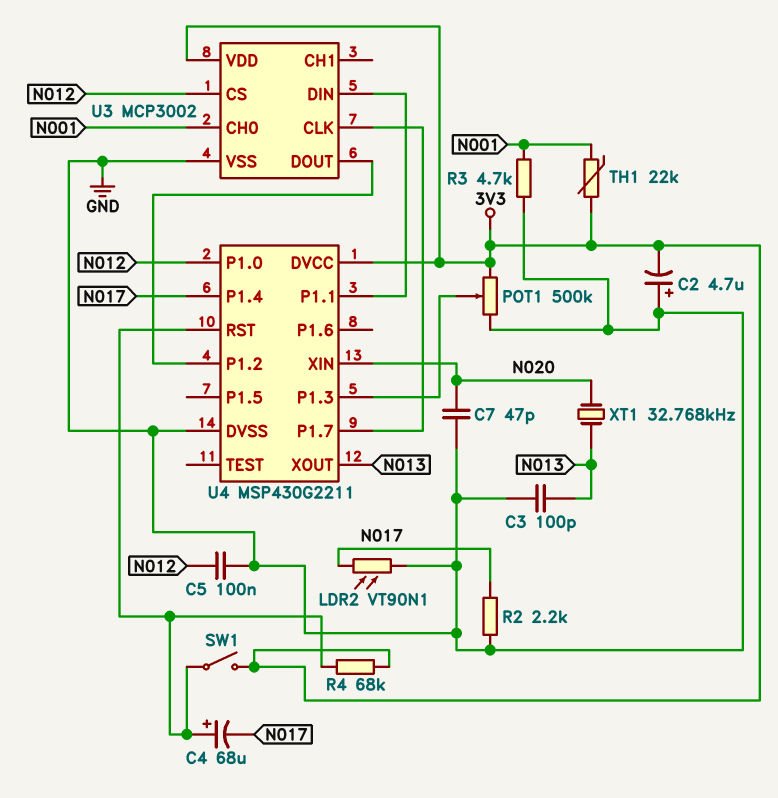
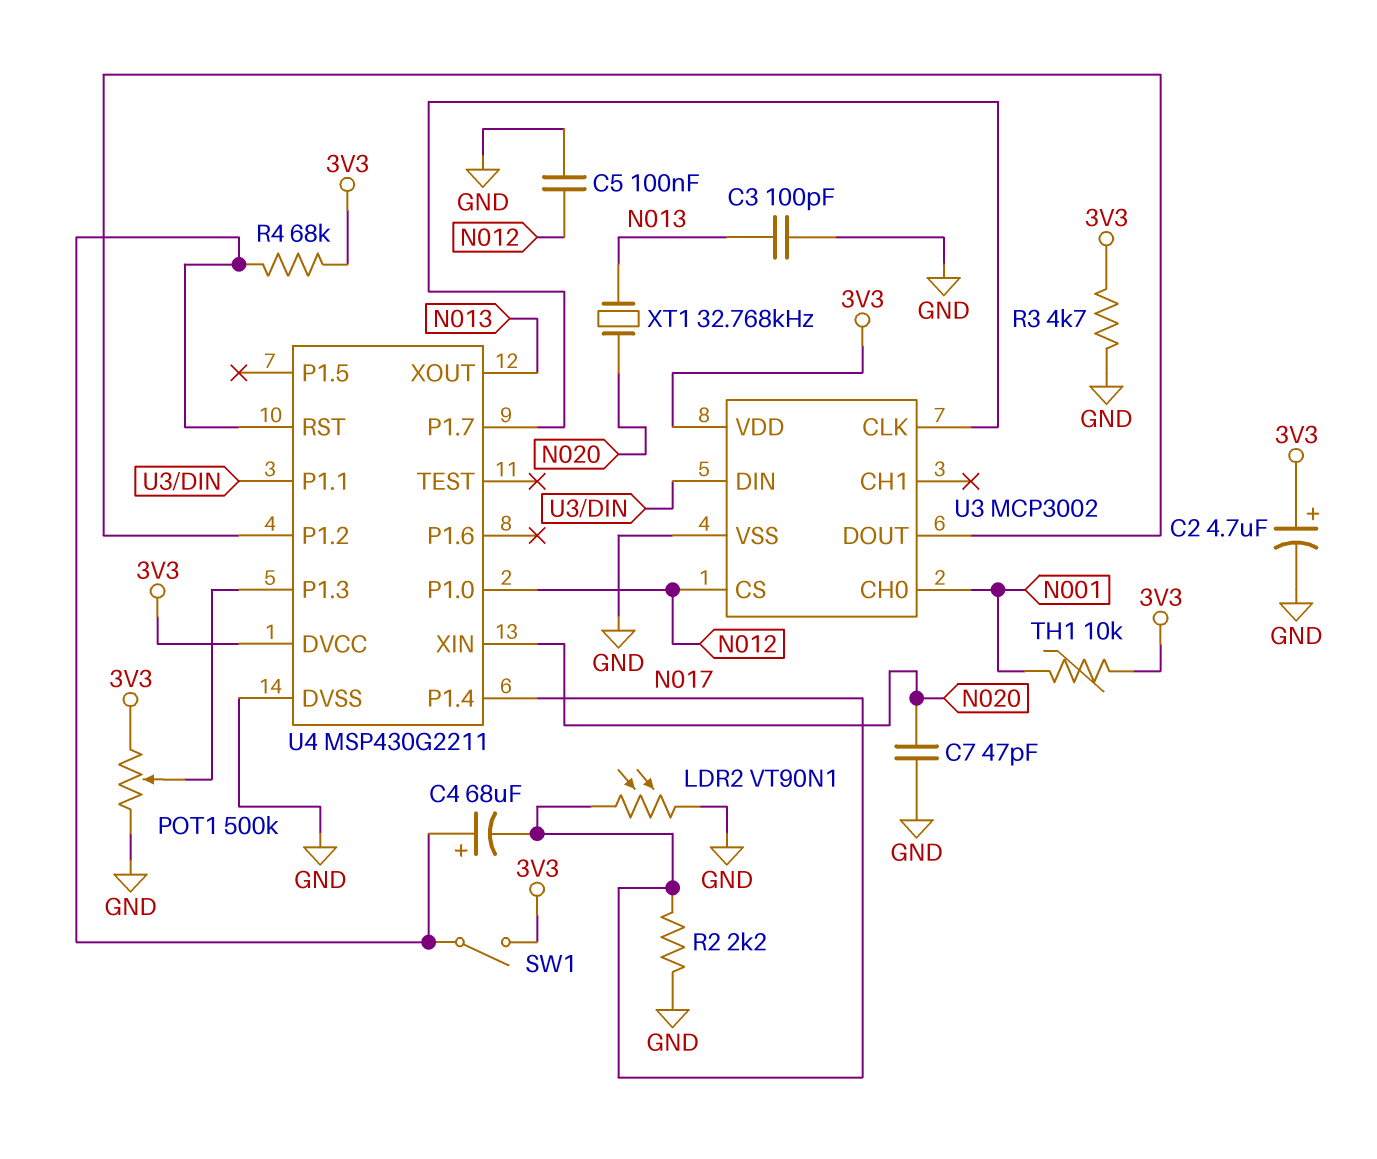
C2: 4.7uF (plus GND, minus 3V3) -> 4.7uF (plus 3V3, minus GND)
R3: 4.7k (GND, N001) -> 4.7k (3V3, GND)
TH1: 22k (3V3, N001) -> 10k (3V3, N001)

